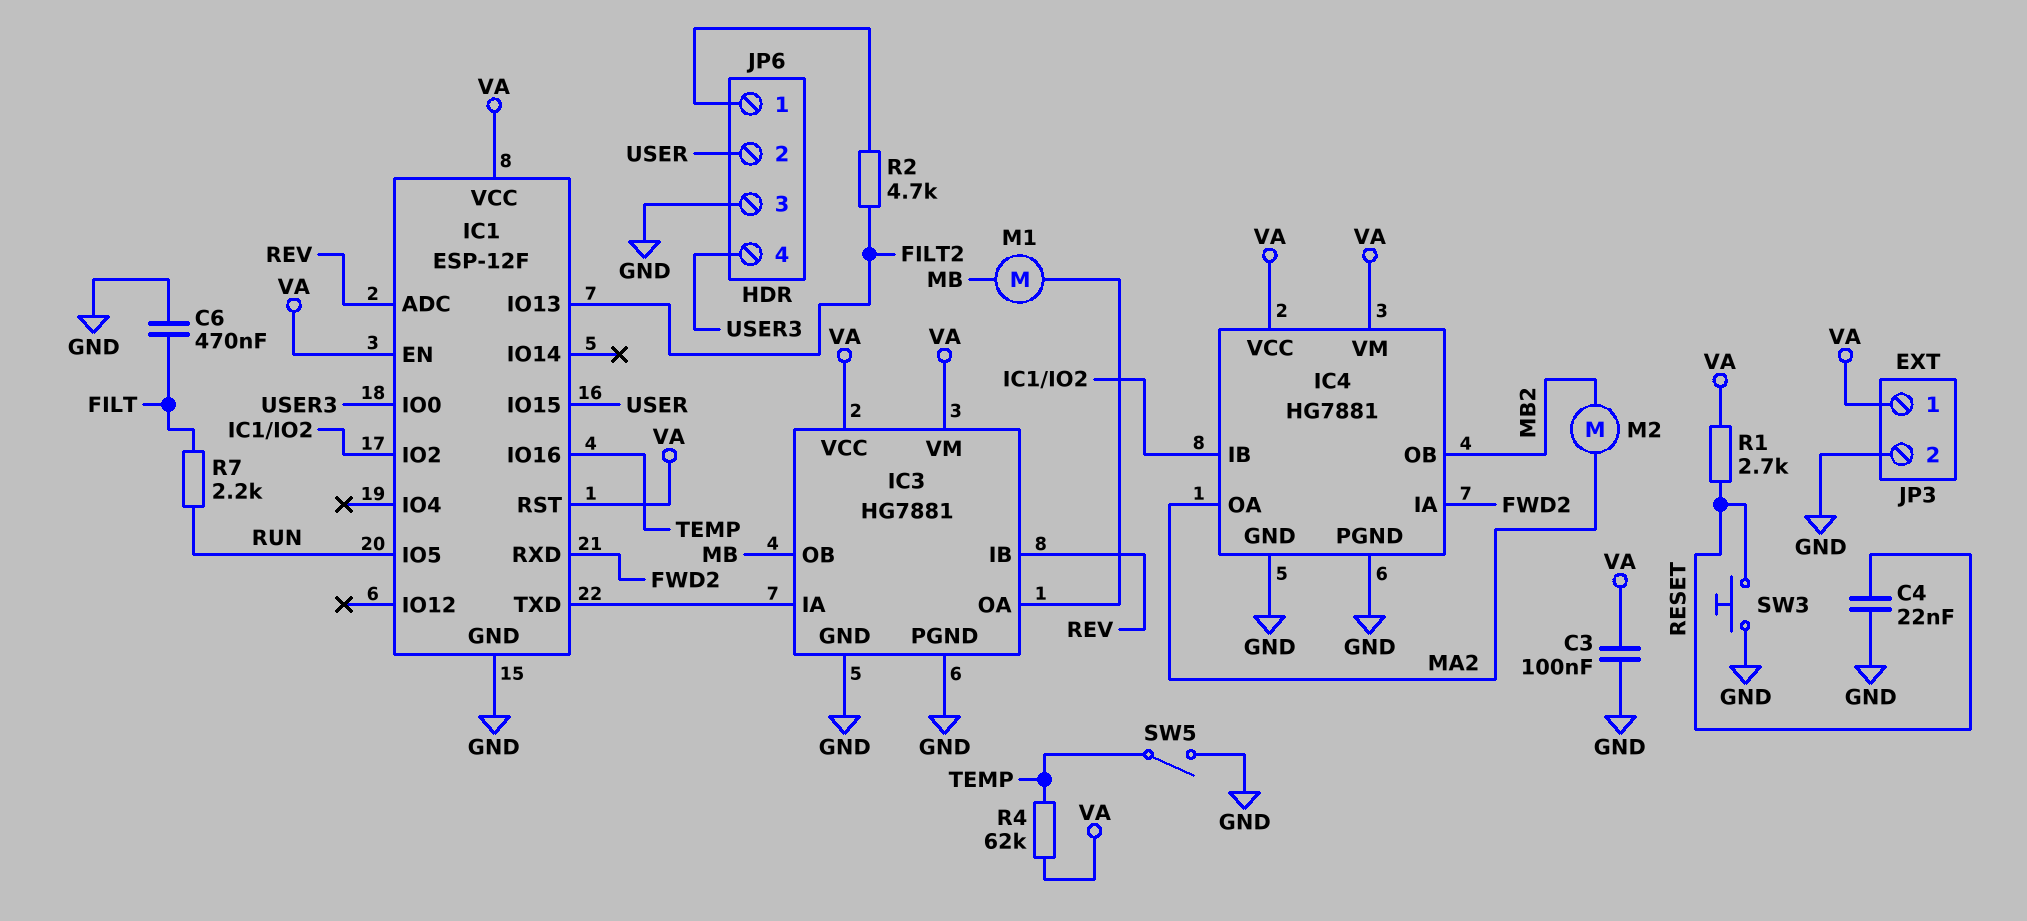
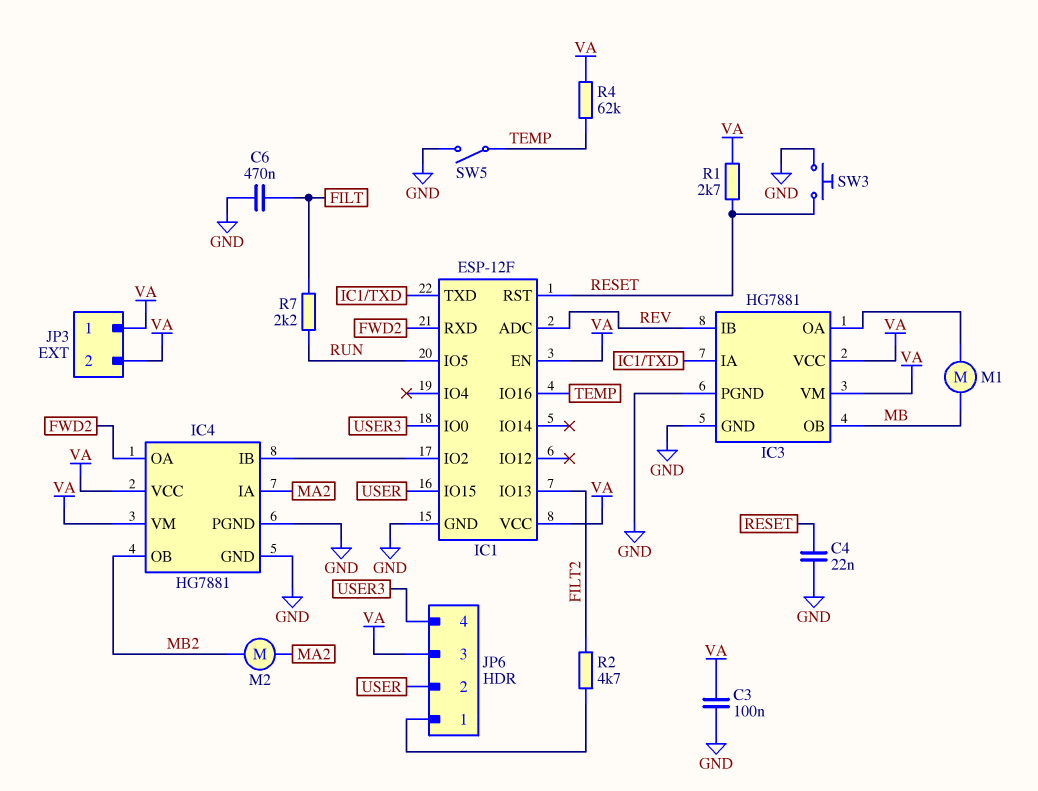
IC1 pin RST: VA -> RESET
IC4 pin IA: FWD2 -> MA2
IC4 pin OA: MA2 -> FWD2
JP3 pin 2: GND -> VA
JP6 pin 3: GND -> VA

